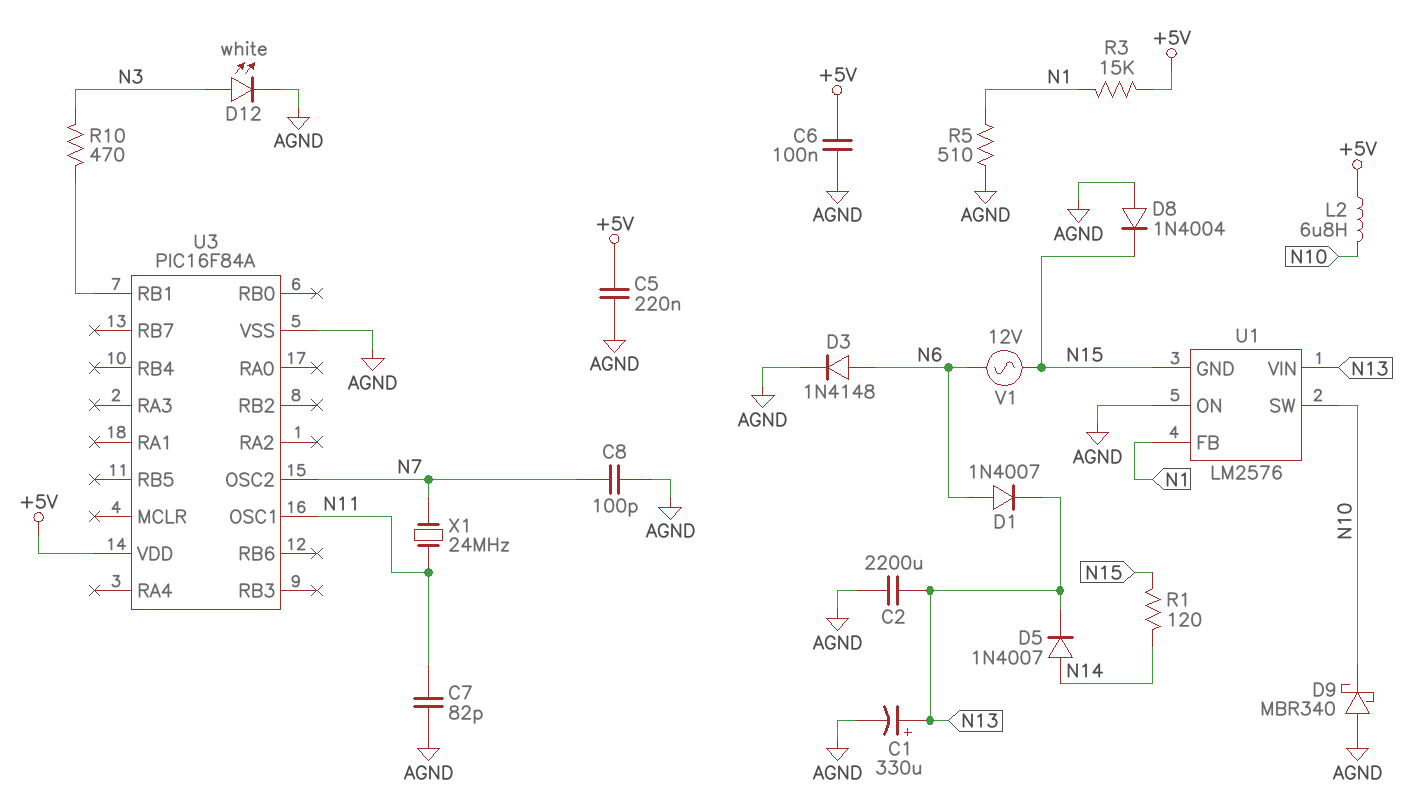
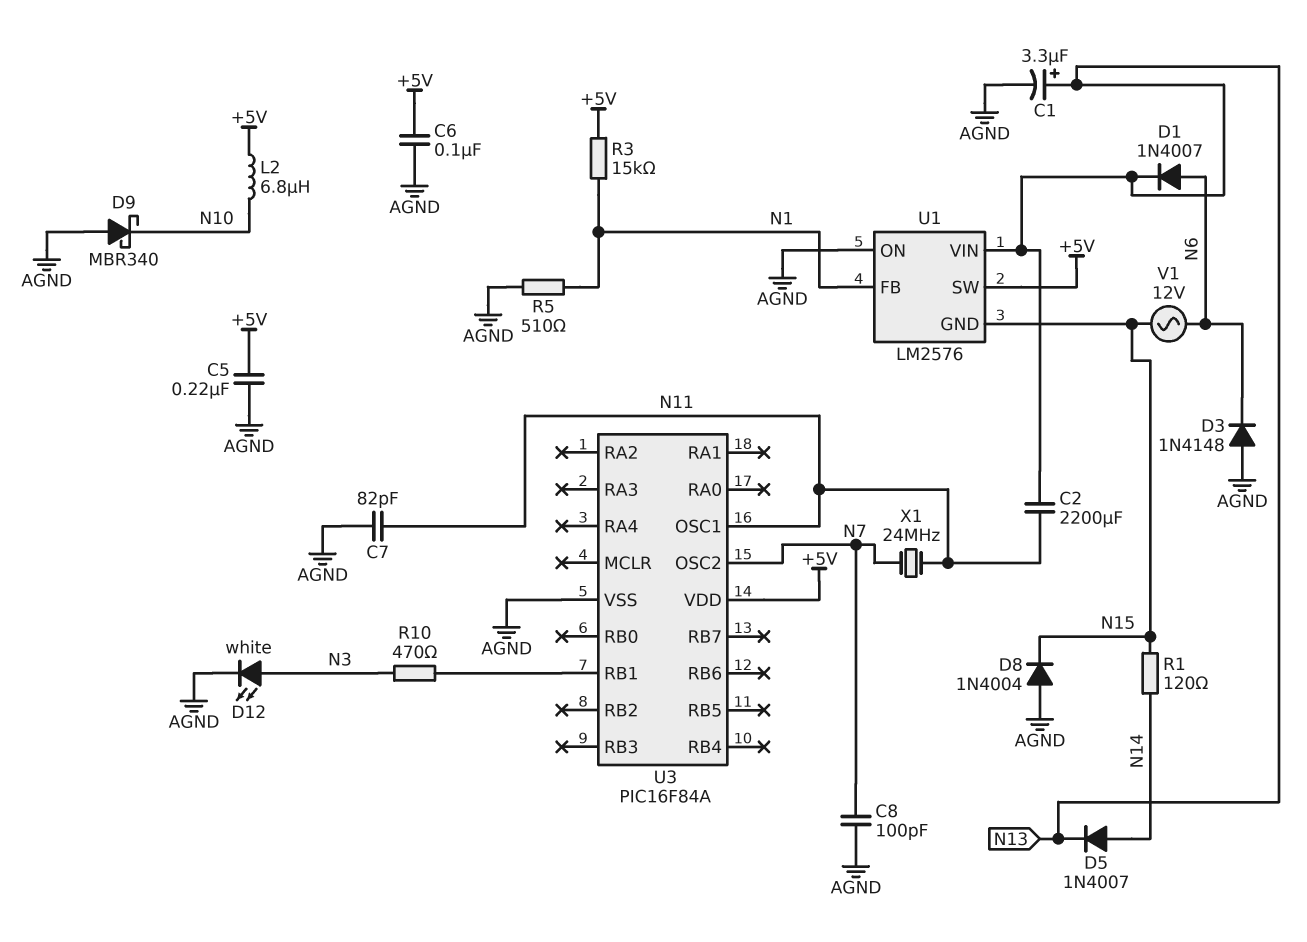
C1: 330uF (plus N13, minus AGND) -> 3.3uF (plus N13, minus AGND)
C2: 2200uF (AGND, N13) -> 2200uF (N11, N13)
D3: diode 1N4148 (A N6, K AGND) -> diode 1N4148 (A AGND, K N6)
U1 pin SW: N10 -> +5V

